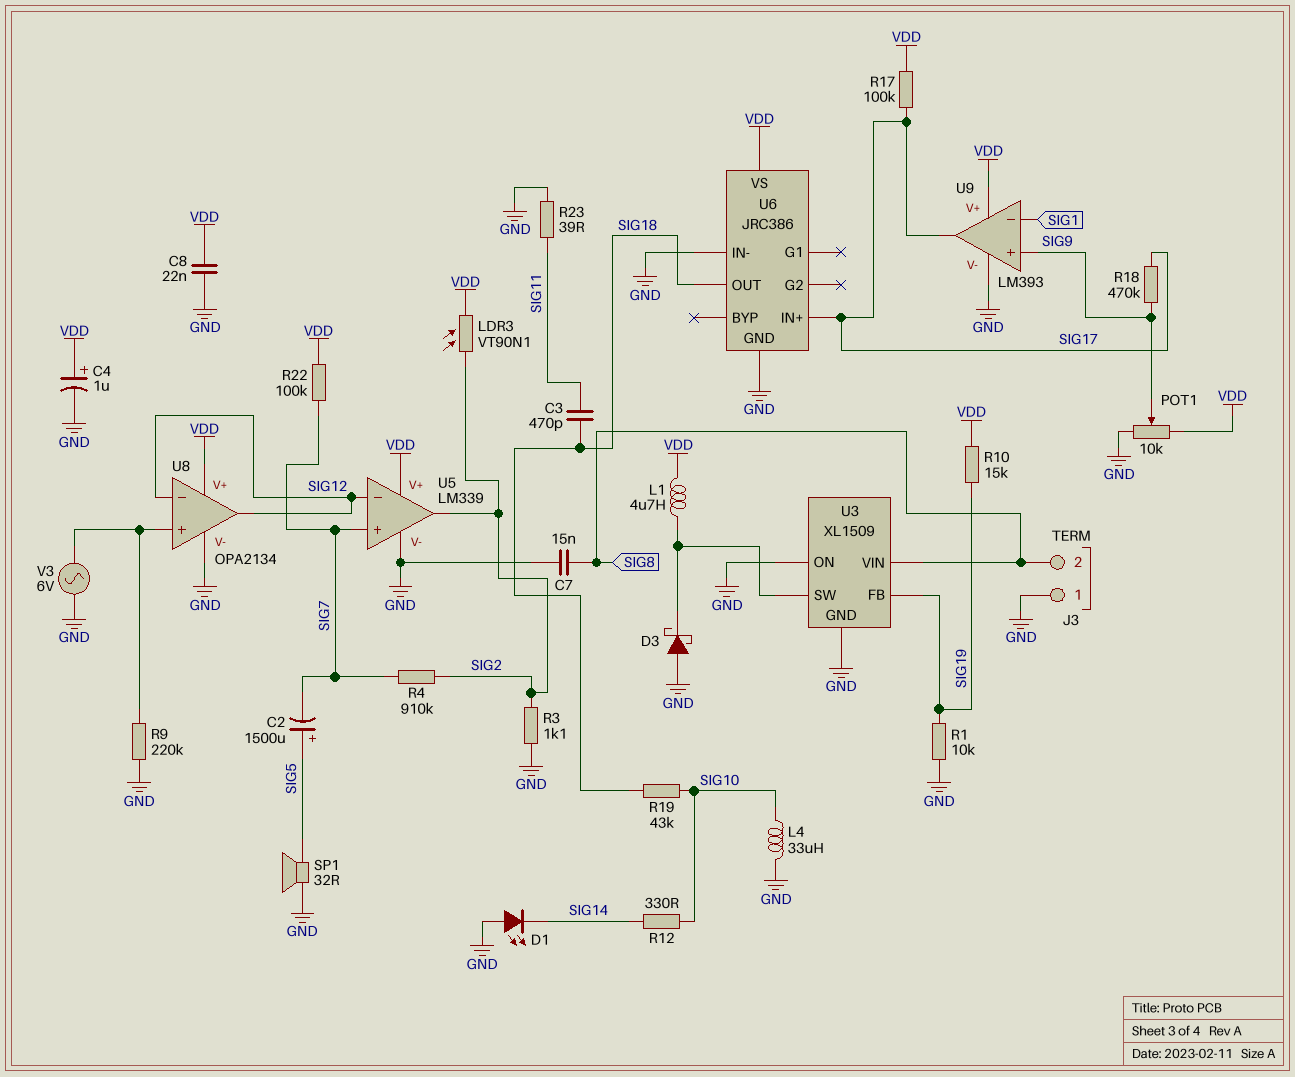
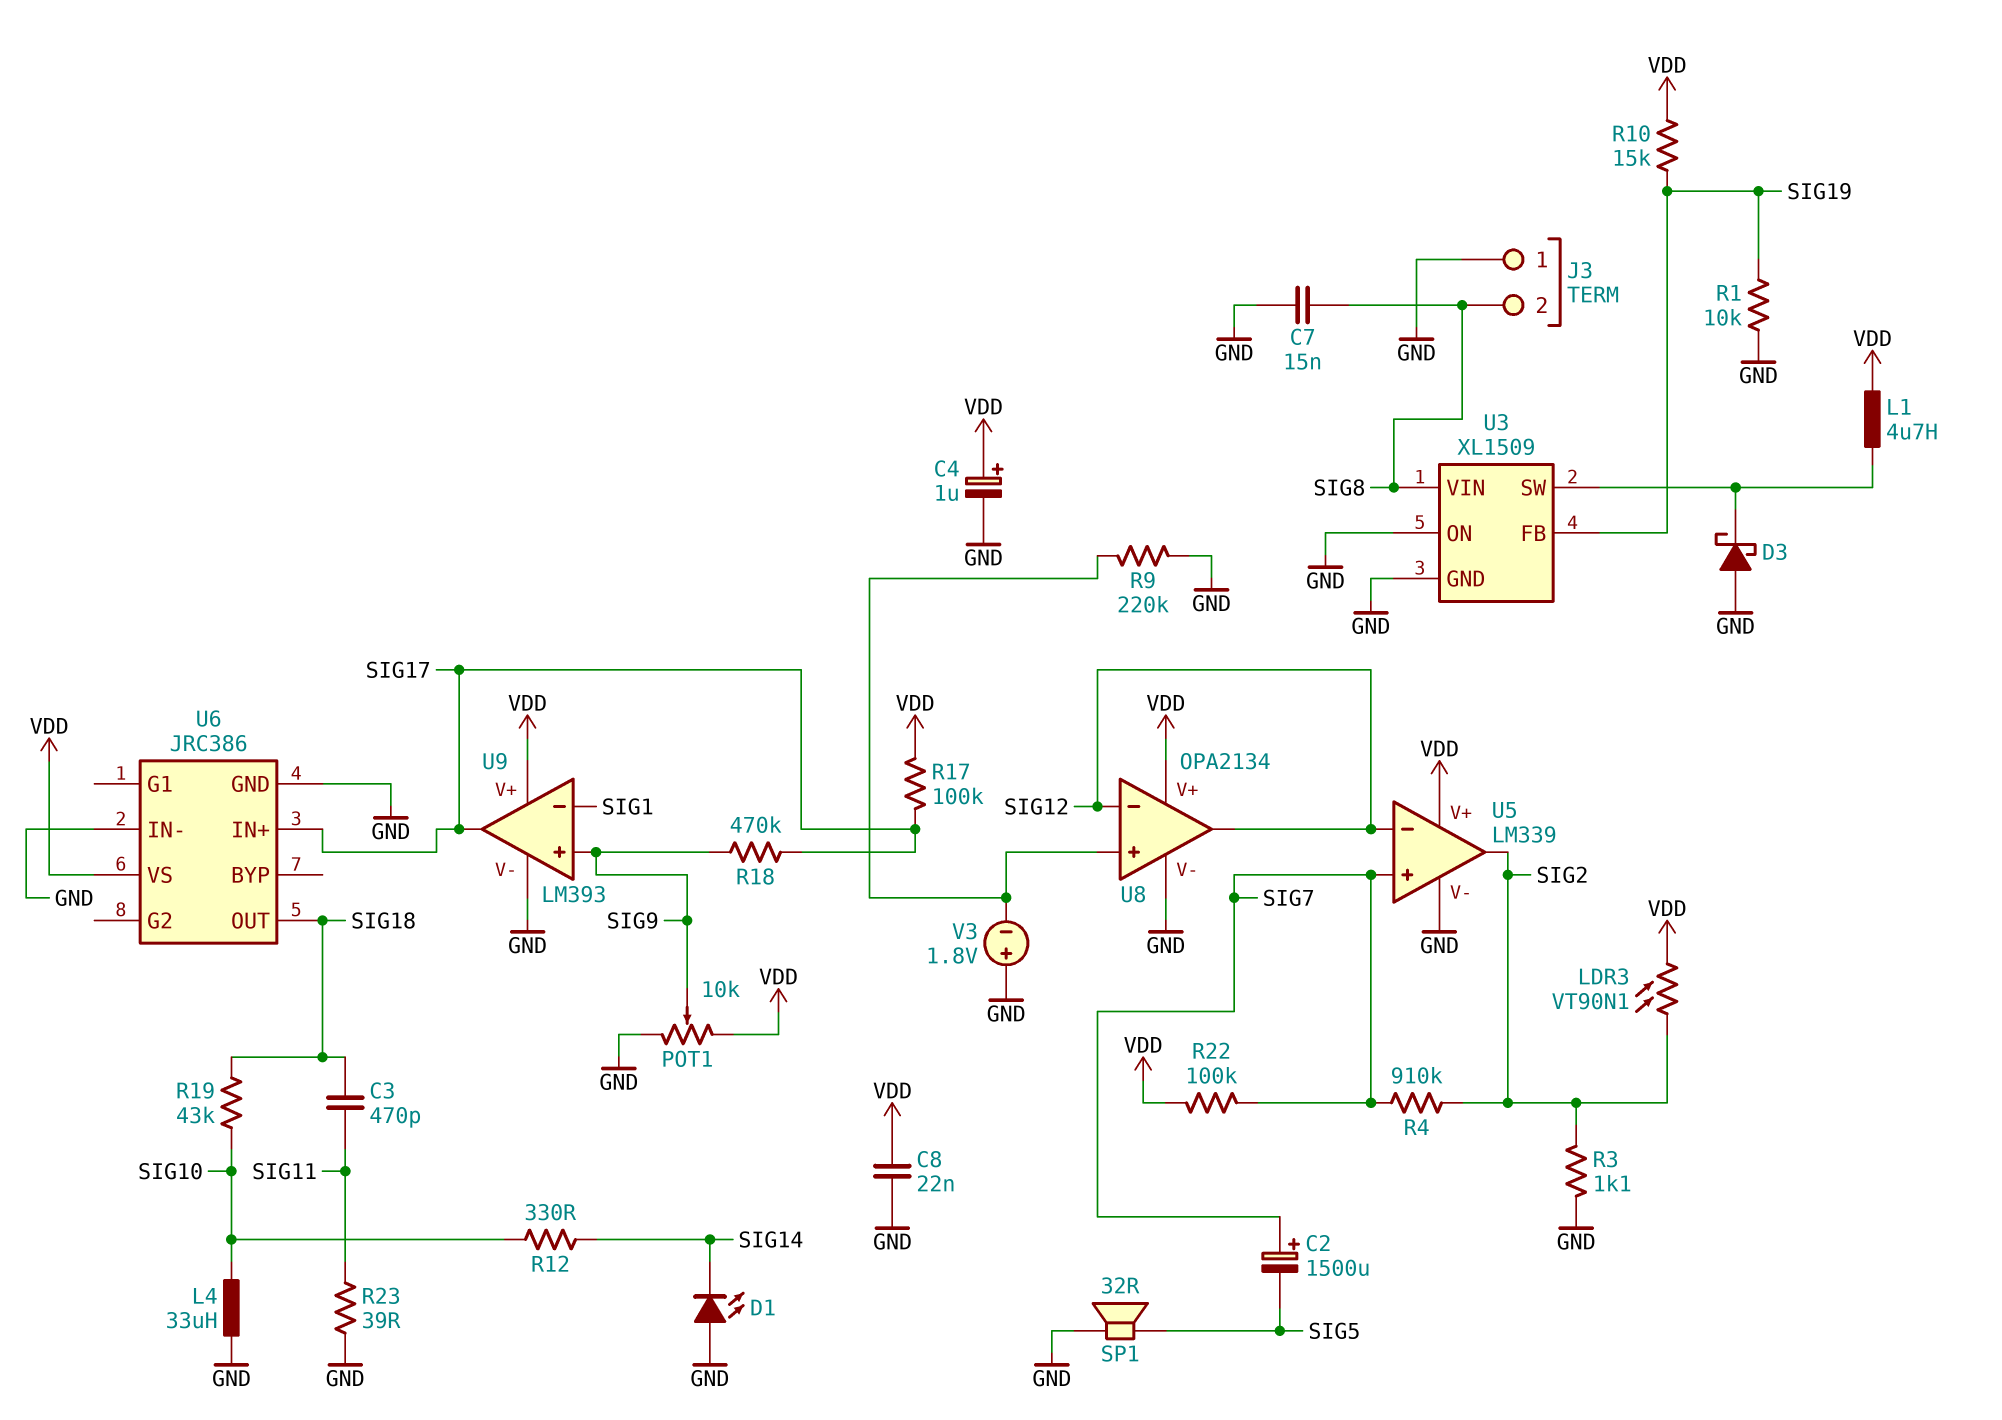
C2: 1500uF (plus SIG5, minus SIG7) -> 1500uF (plus SIG7, minus SIG5)
V3: AC 6V (GND, U8/in+) -> 1.8V (plus GND, minus U8/in+)

